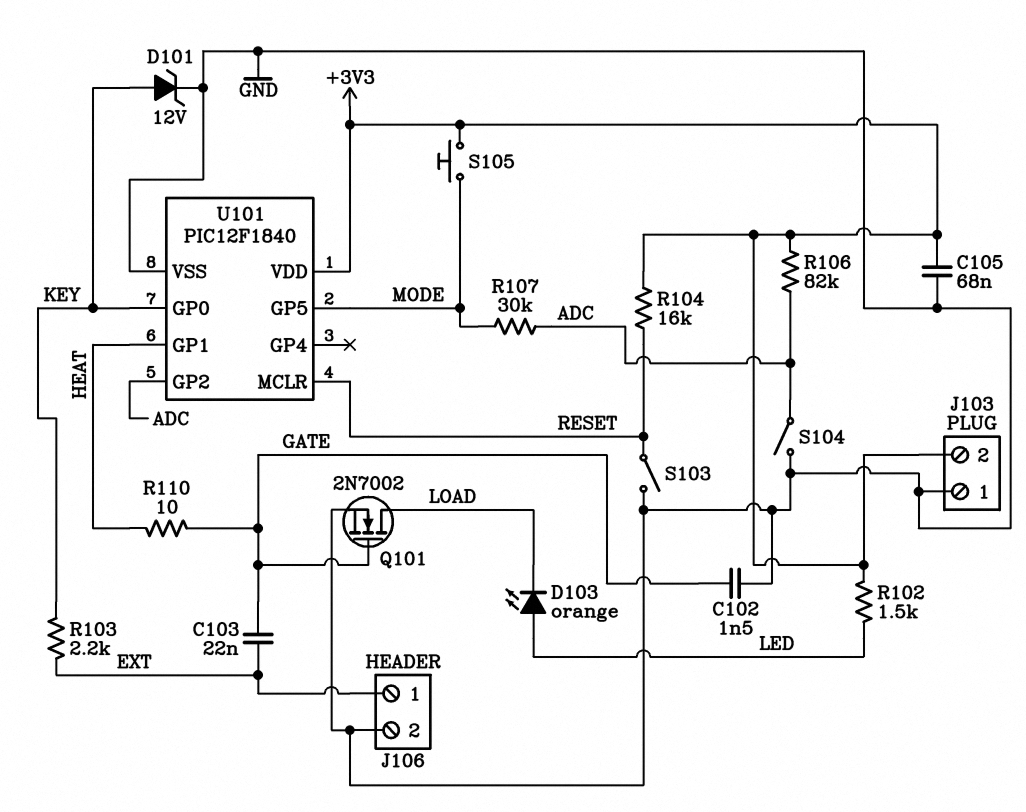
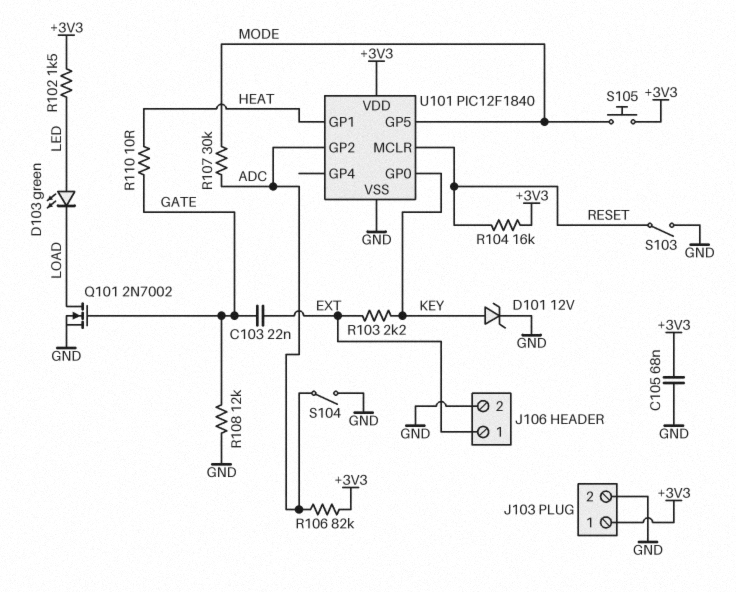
C102: 1.5nF (GATE, GND) -> none
D103: LED orange (A LED, K LOAD) -> LED green (A LED, K LOAD)
J103 pin 1: GND -> +3V3
J103 pin 2: +3V3 -> GND
R108: none -> 12k (GATE, GND)

